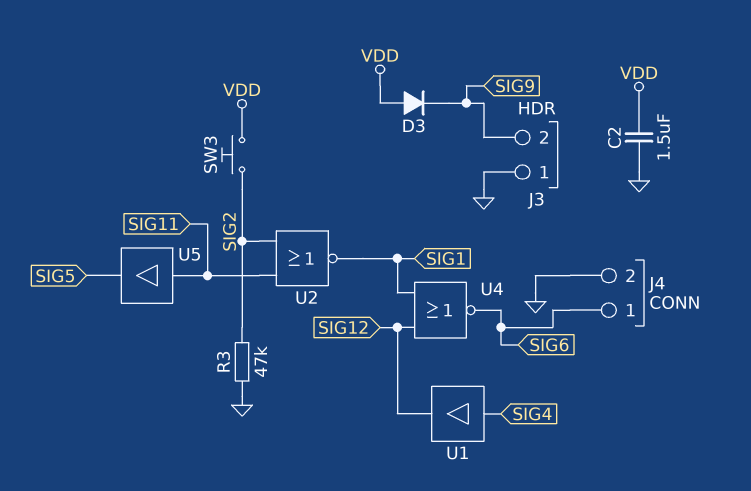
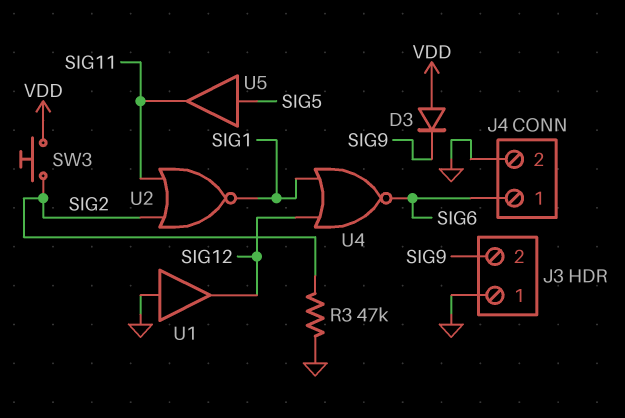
C2: 1.5uF (GND, VDD) -> none
U1: buffer (in SIG4, out SIG12) -> buffer (in GND, out SIG12)
U5: buffer (in SIG11, out SIG5) -> buffer (in SIG5, out SIG11)

